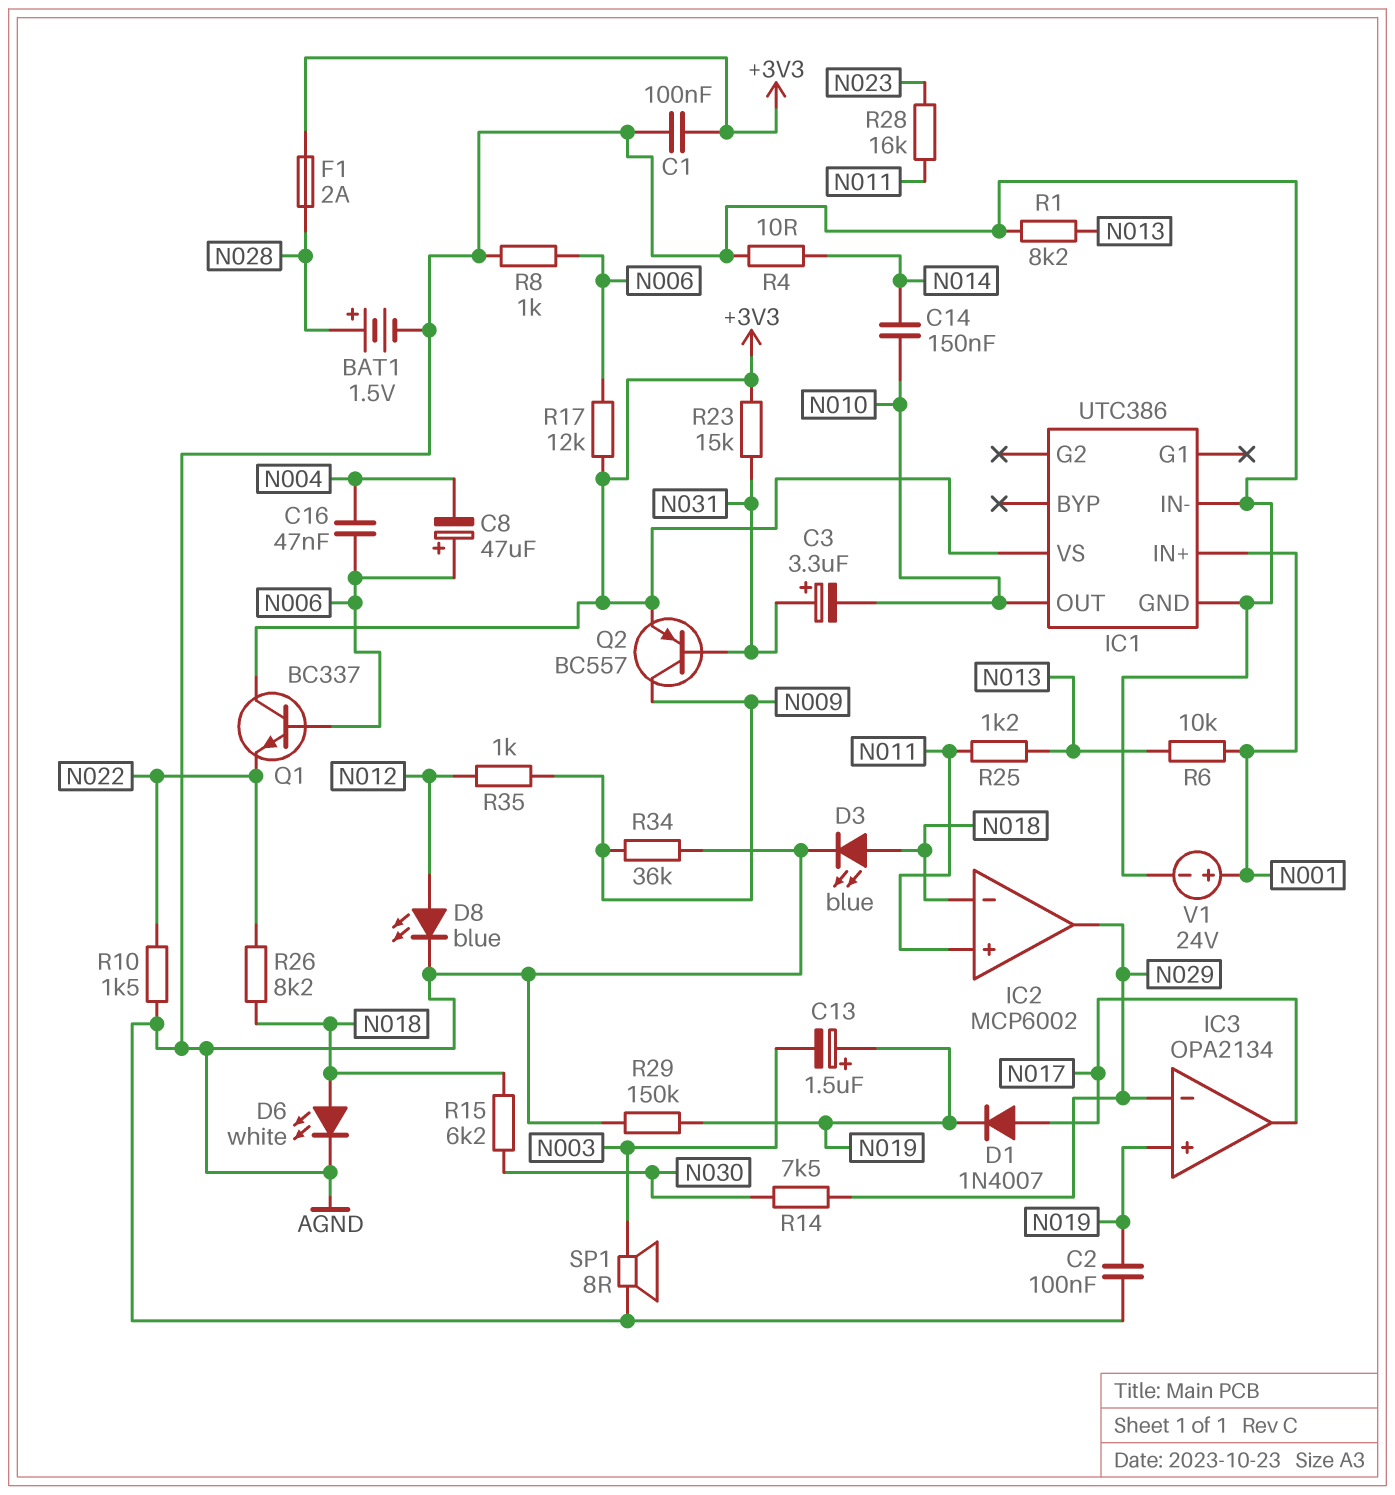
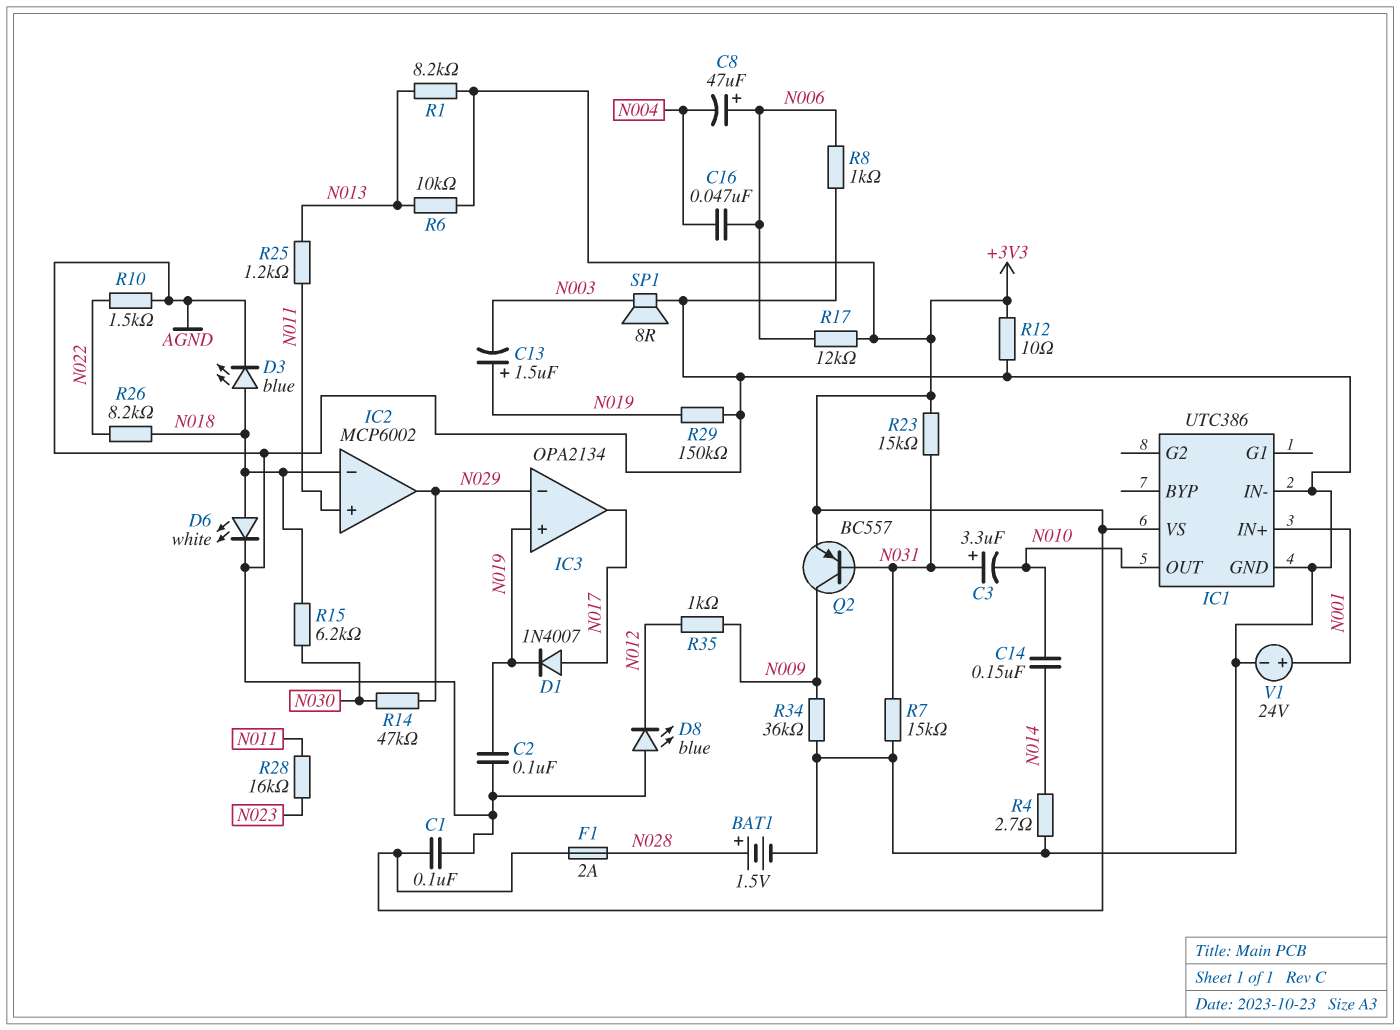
D8: LED blue (A N012, K AGND) -> LED blue (A AGND, K N012)
Q1: NPN BC337 (B N006, C +3V3, E N022) -> none
R1: 8.2k (AGND, N013) -> 8.2k (+3V3, N013)
R4: 10 (AGND, N014) -> 2.7 (AGND, N014)
R6: 10k (N001, N013) -> 10k (+3V3, N013)
R7: none -> 15k (AGND, N031)
R12: none -> 10 (+3V3, AGND)
R14: 7.5k (N029, N030) -> 47k (N029, N030)

